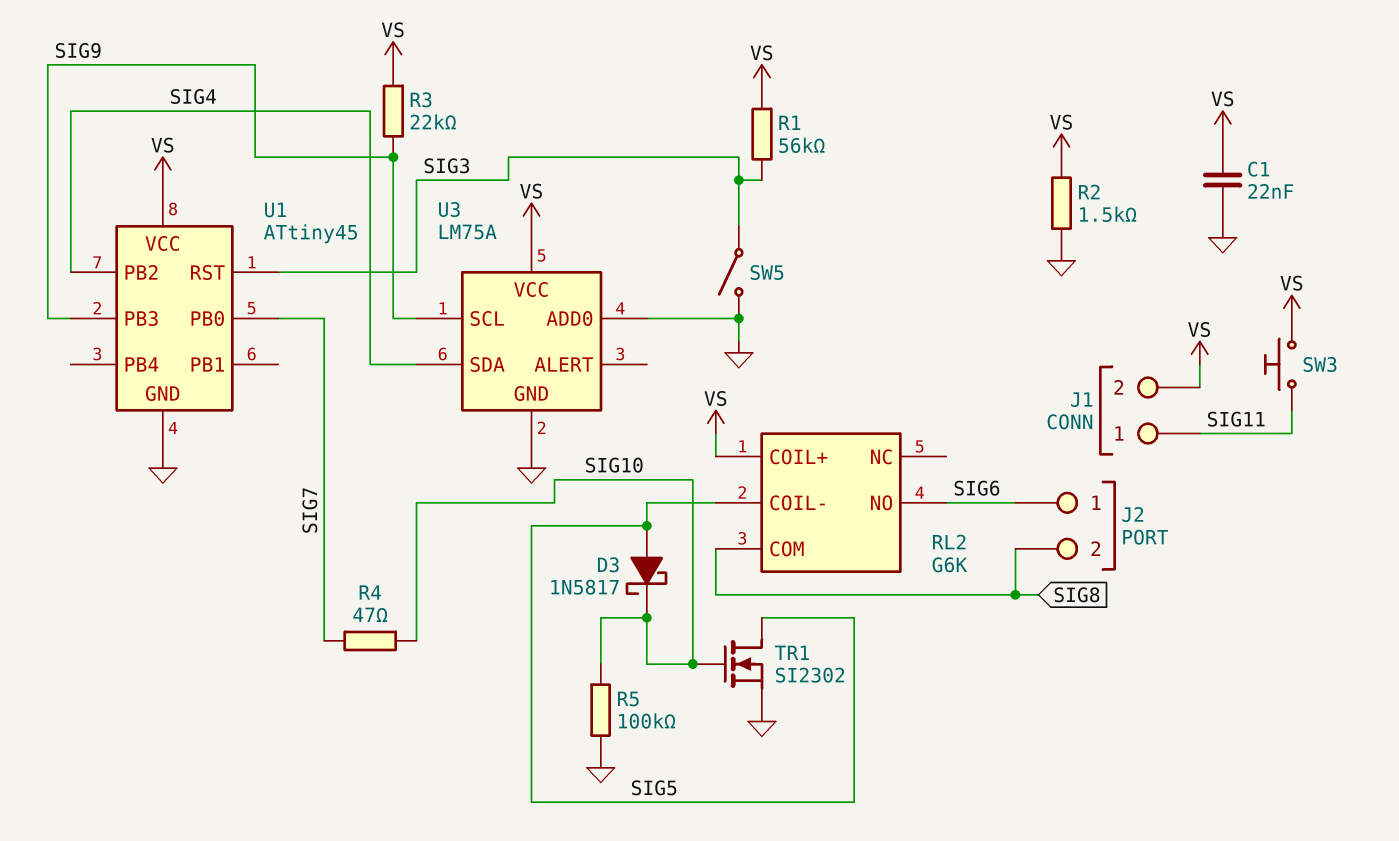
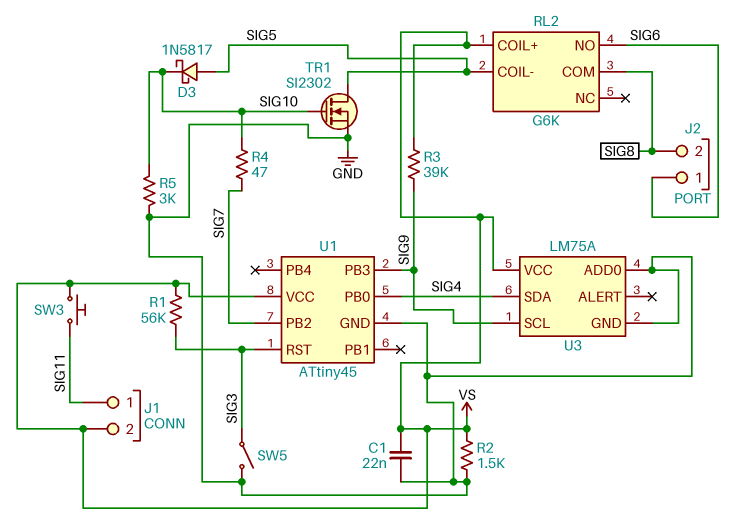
R3: 22k (SIG9, VS) -> 39k (SIG9, VS)
R5: 100k (GND, SIG10) -> 3k (GND, SIG10)
U1 pin PB0: SIG7 -> SIG4
U1 pin PB2: SIG4 -> SIG7

